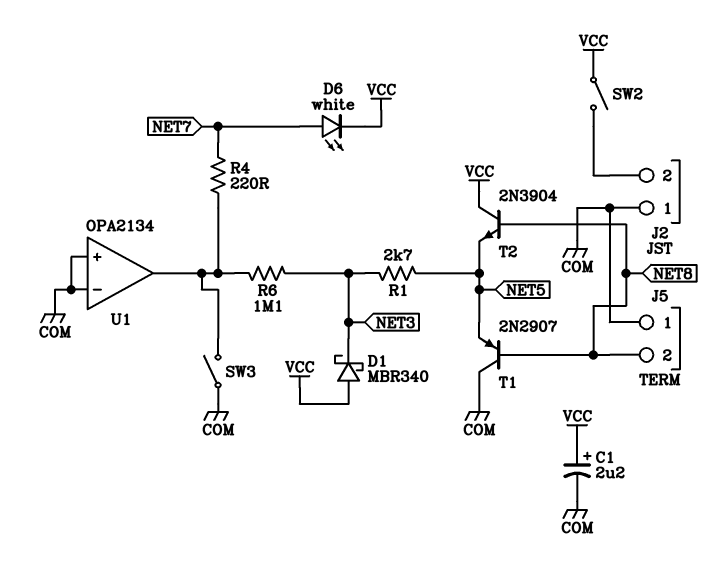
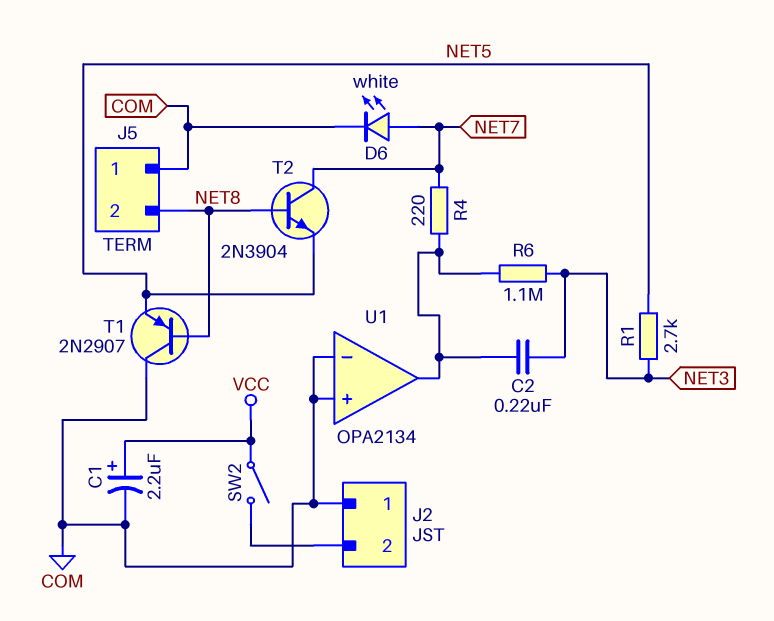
C2: none -> 220nF (NET3, U1/out)
D1: schottky MBR340 (A VCC, K NET3) -> none
D6: LED white (A NET7, K VCC) -> LED white (A NET7, K COM)
SW3: switch (COM, U1/out) -> none
T2: NPN 2N3904 (B NET8, C VCC, E NET5) -> NPN 2N3904 (B NET8, C NET7, E NET5)

